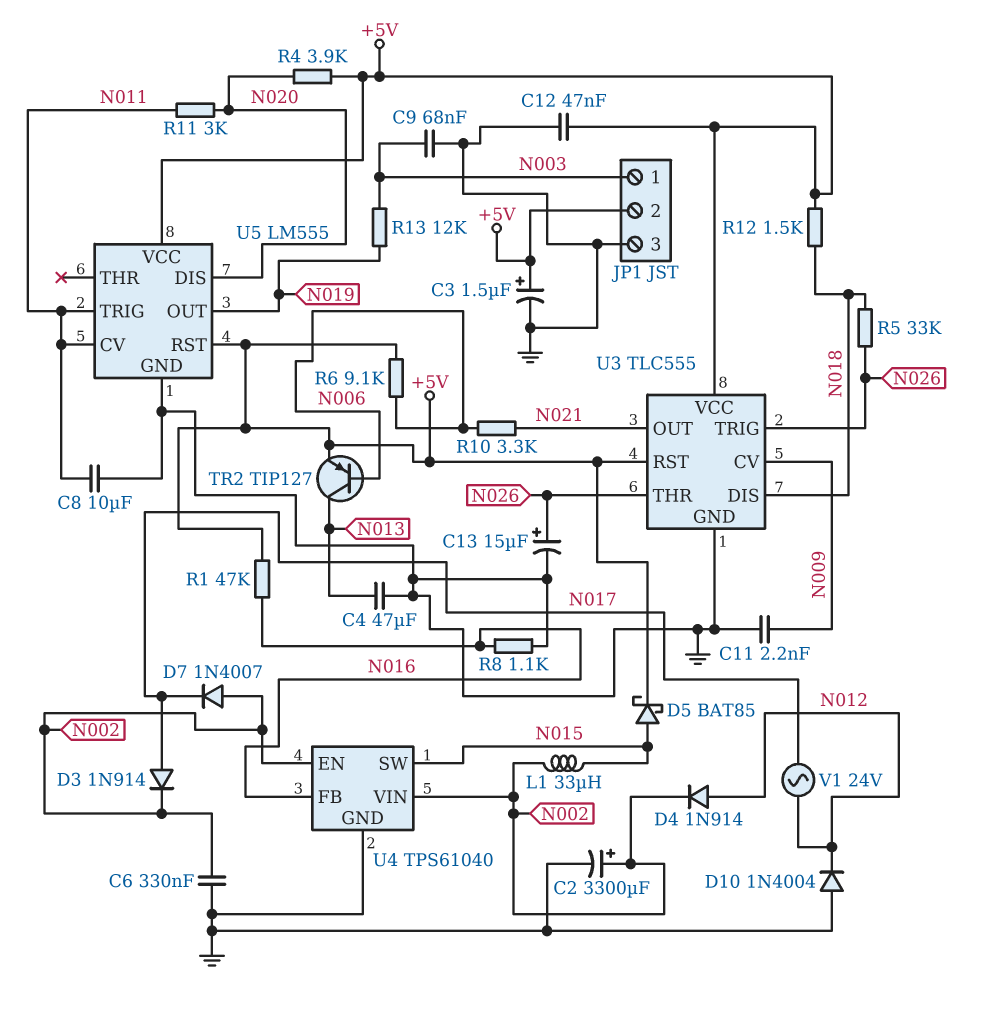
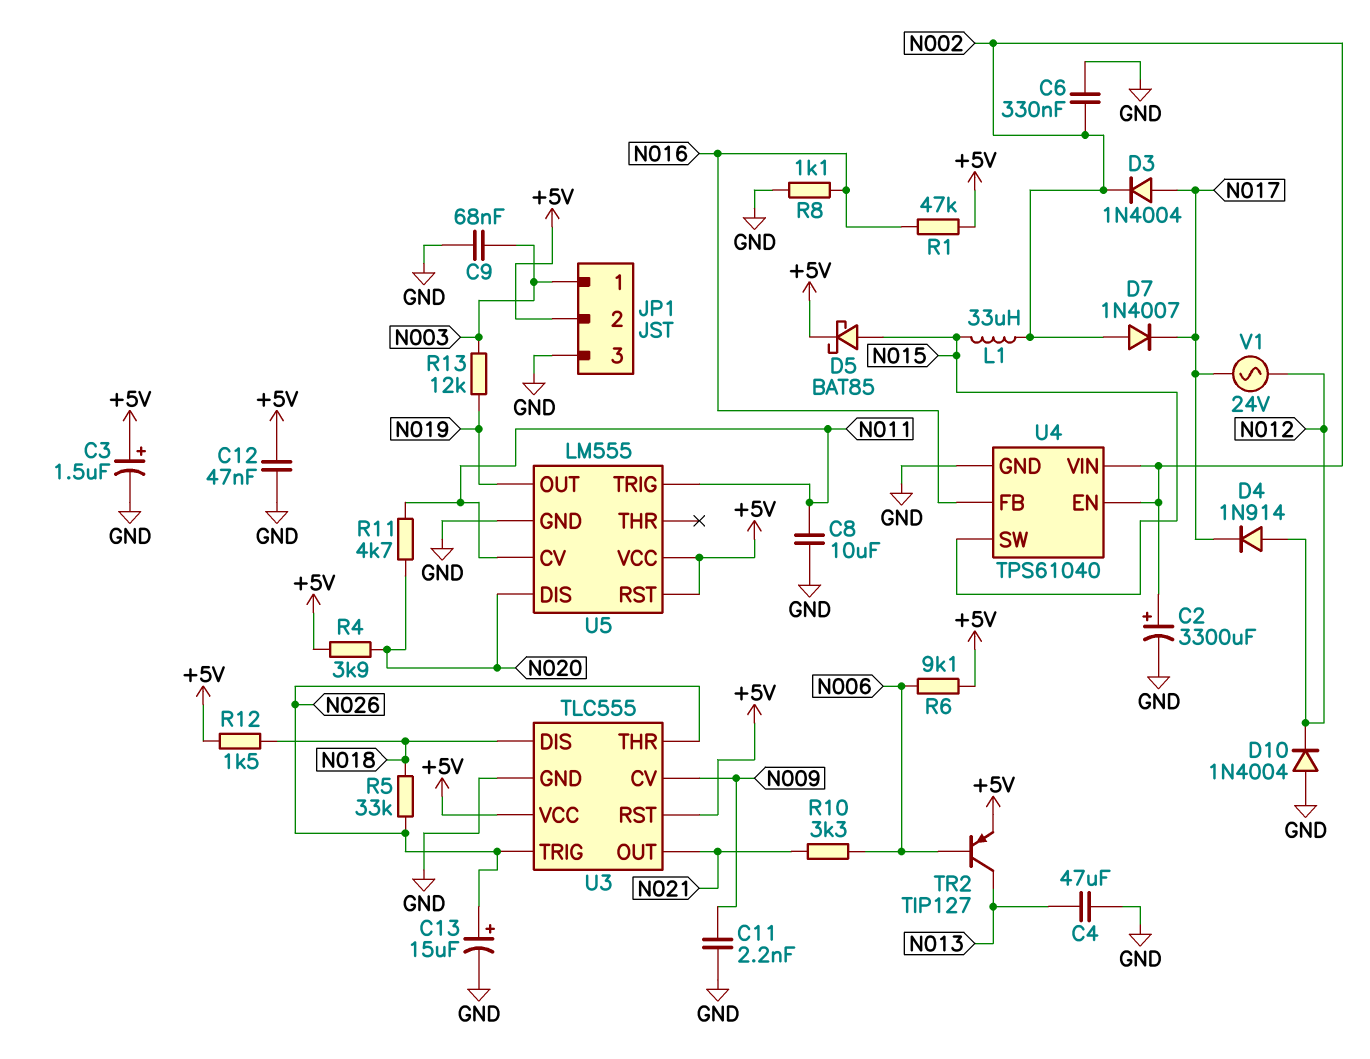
D3: diode 1N914 (A N017, K N002) -> diode 1N4004 (A N017, K N002)
D4: diode 1N914 (A N012, K N002) -> diode 1N914 (A N012, K N017)
R11: 3k (N011, N020) -> 4.7k (N011, N020)

